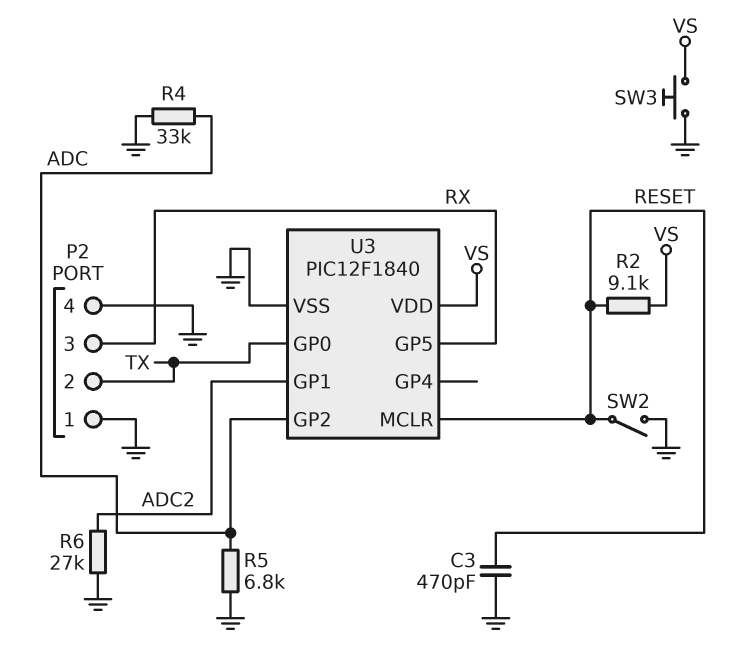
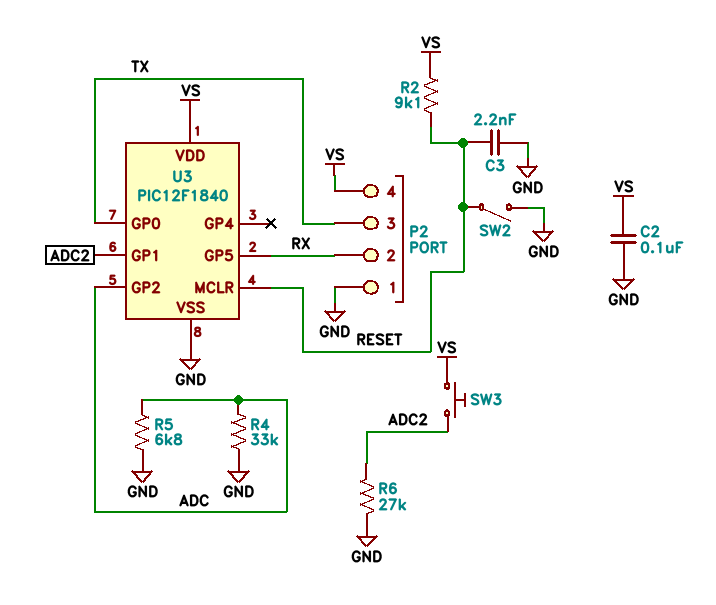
C2: none -> 100nF (GND, VS)
C3: 470pF (GND, RESET) -> 2.2nF (GND, RESET)
P2 pin 2: TX -> RX
P2 pin 3: RX -> TX
P2 pin 4: GND -> VS
SW3: button (GND, VS) -> button (ADC2, VS)

